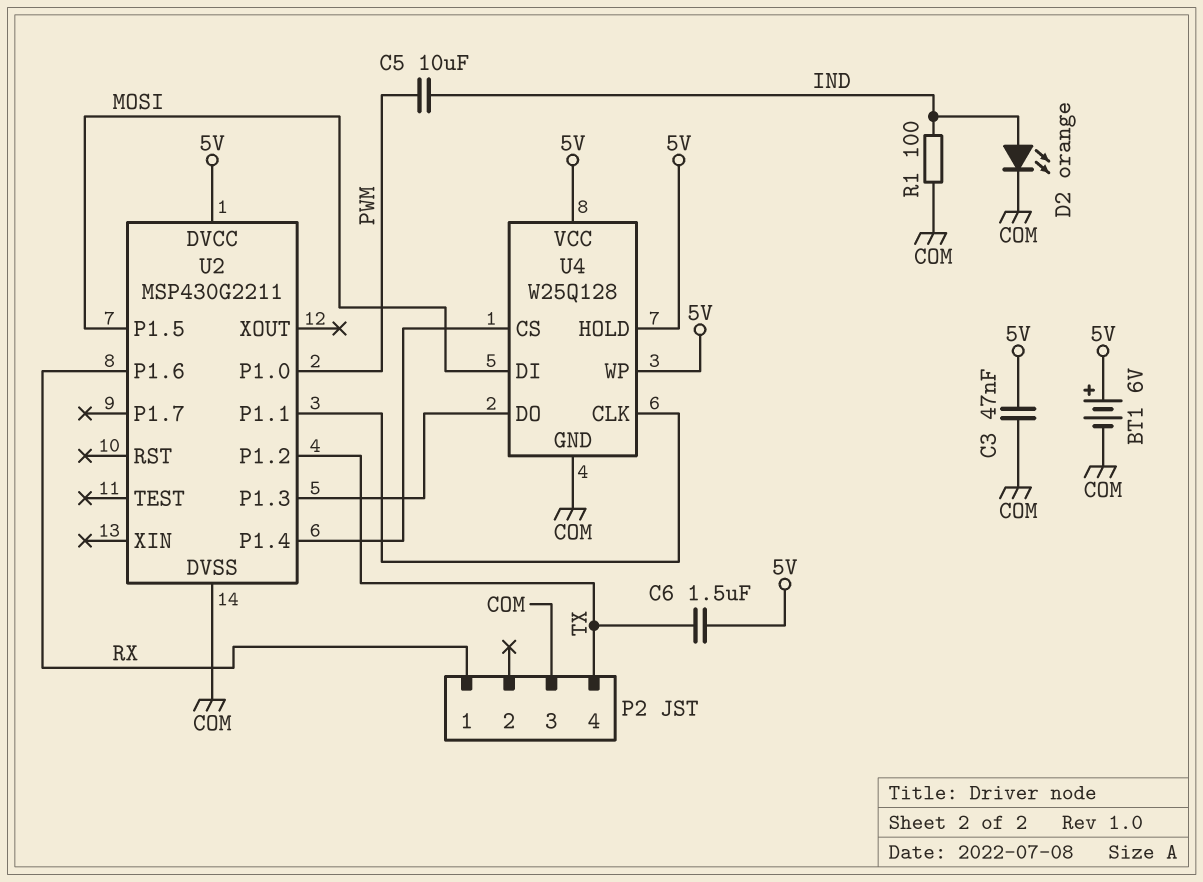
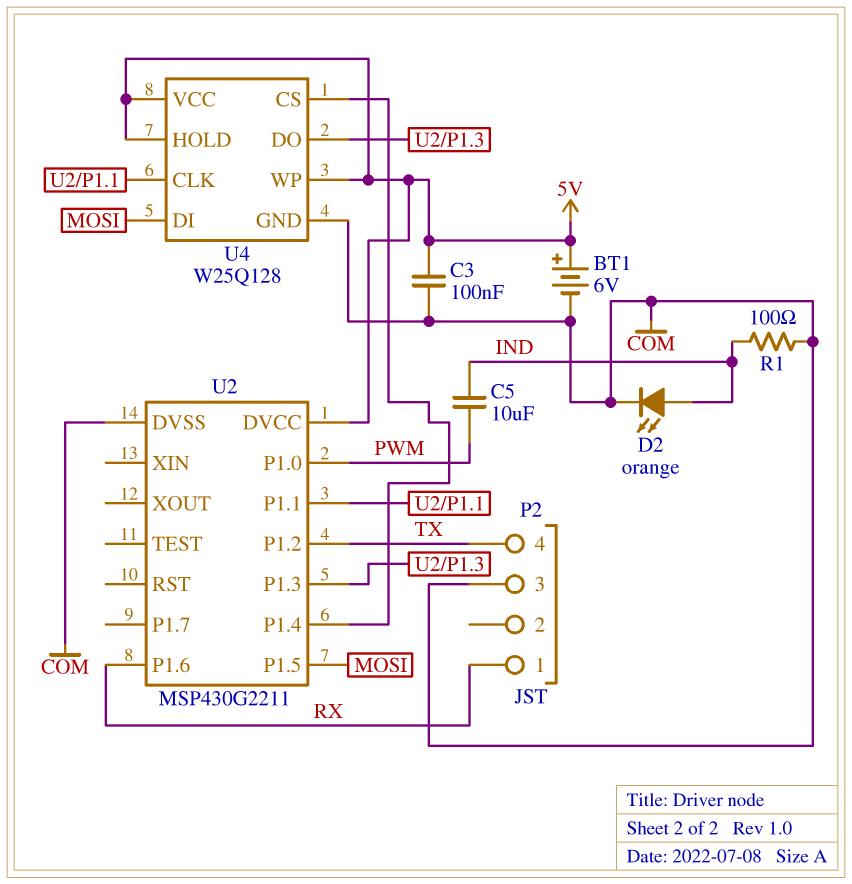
C3: 47nF (5V, COM) -> 100nF (5V, COM)
C6: 1.5uF (5V, TX) -> none

